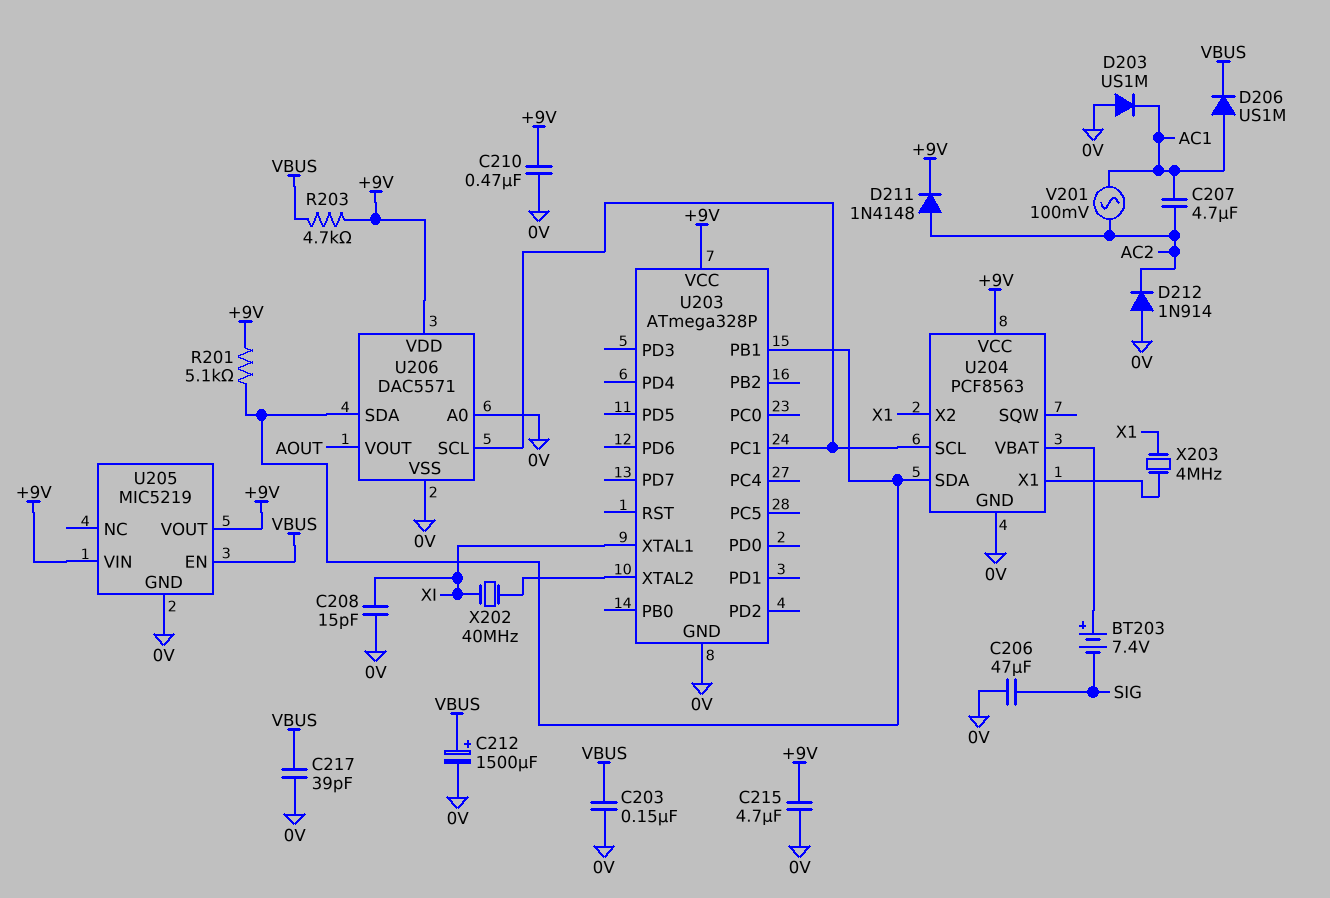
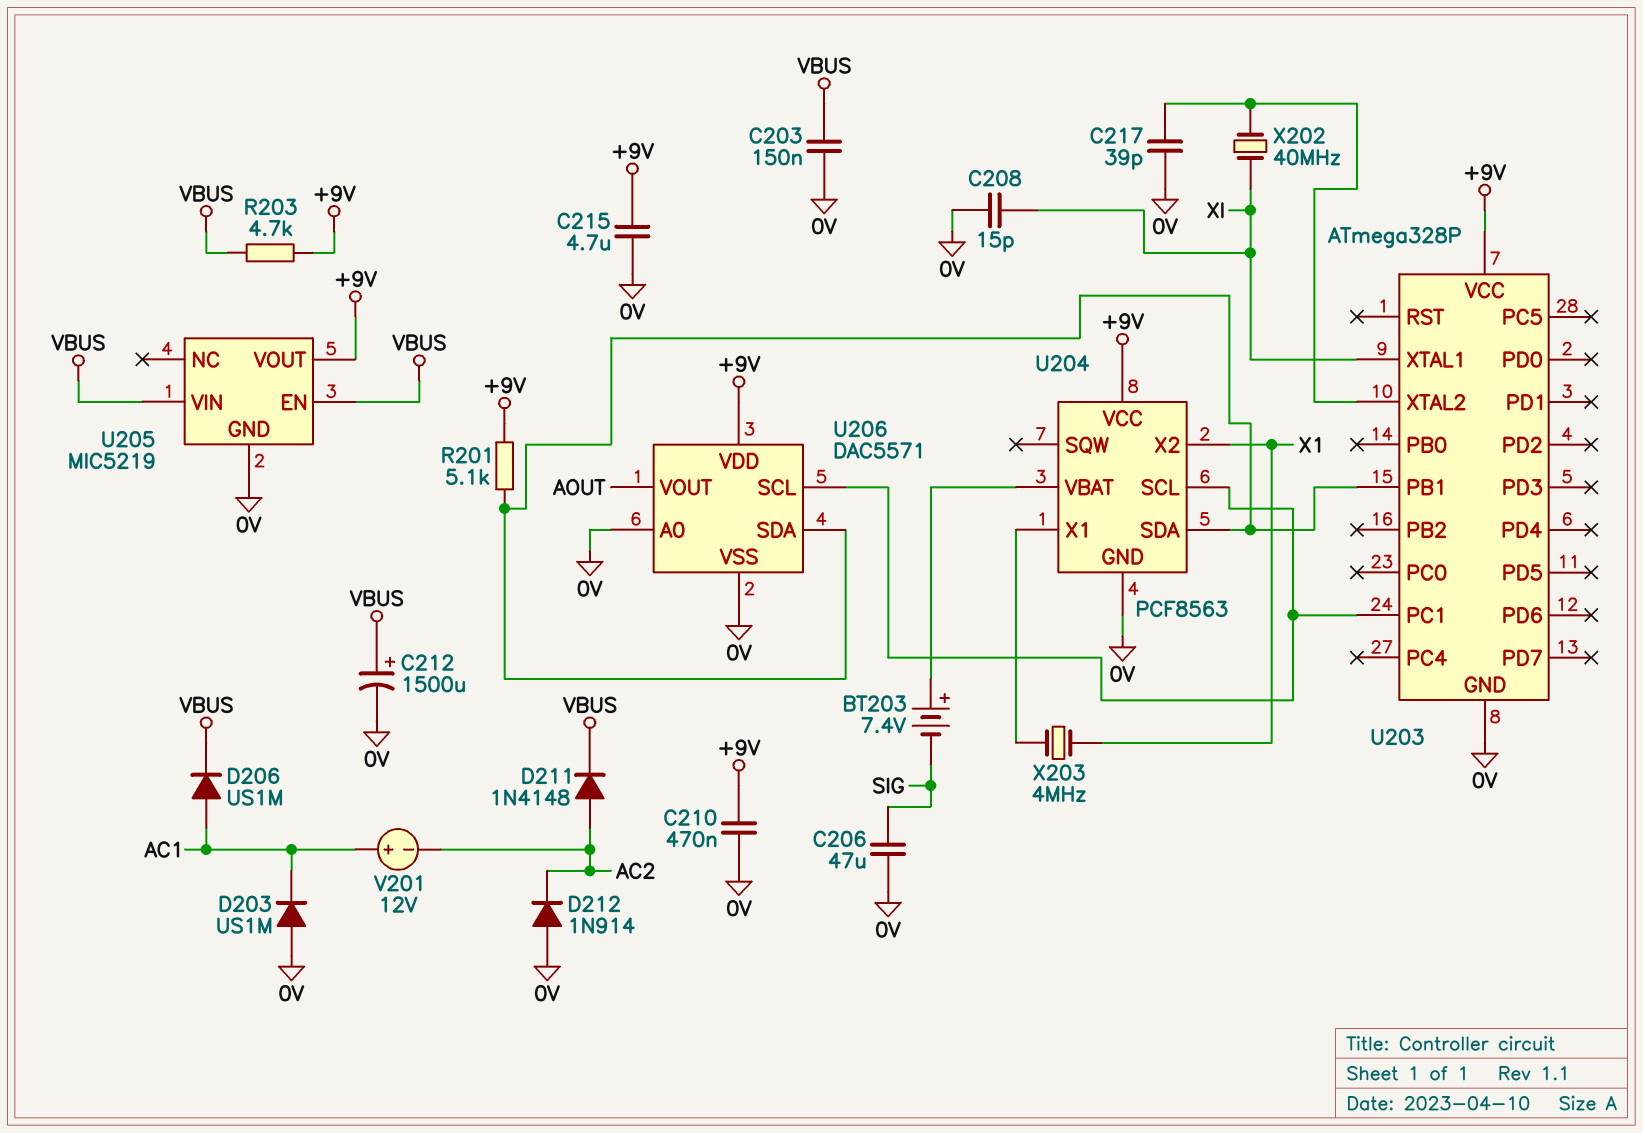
C207: 4.7uF (AC1, AC2) -> none
C217: 39pF (0V, VBUS) -> 39pF (0V, U203/XTAL2)
D211: diode 1N4148 (A AC2, K +9V) -> diode 1N4148 (A AC2, K VBUS)
U205 pin VIN: +9V -> VBUS
V201: AC 100mV (AC1, AC2) -> 12V (plus AC1, minus AC2)

